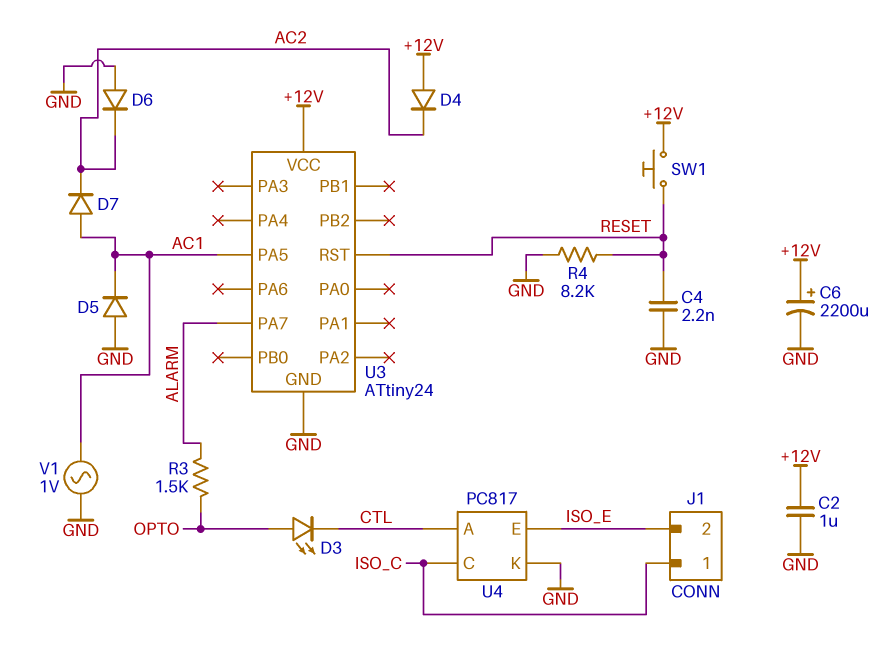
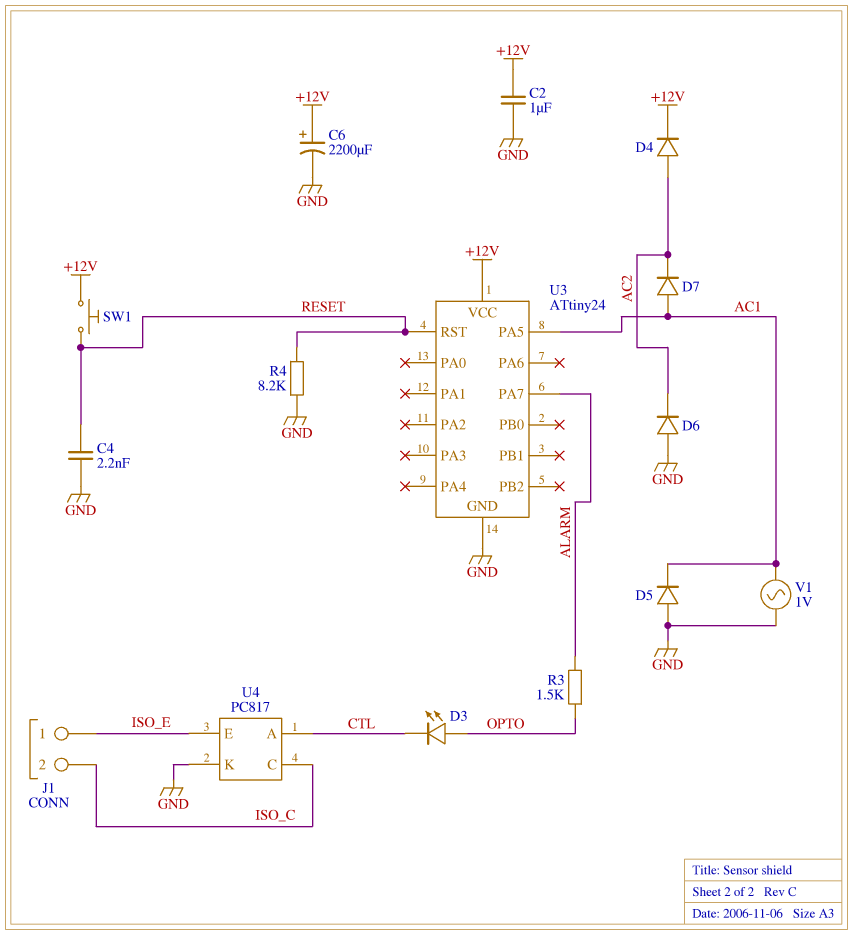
D4: diode (A +12V, K AC2) -> diode (A AC2, K +12V)
J1 pin 1: ISO_C -> ISO_E
J1 pin 2: ISO_E -> ISO_C

